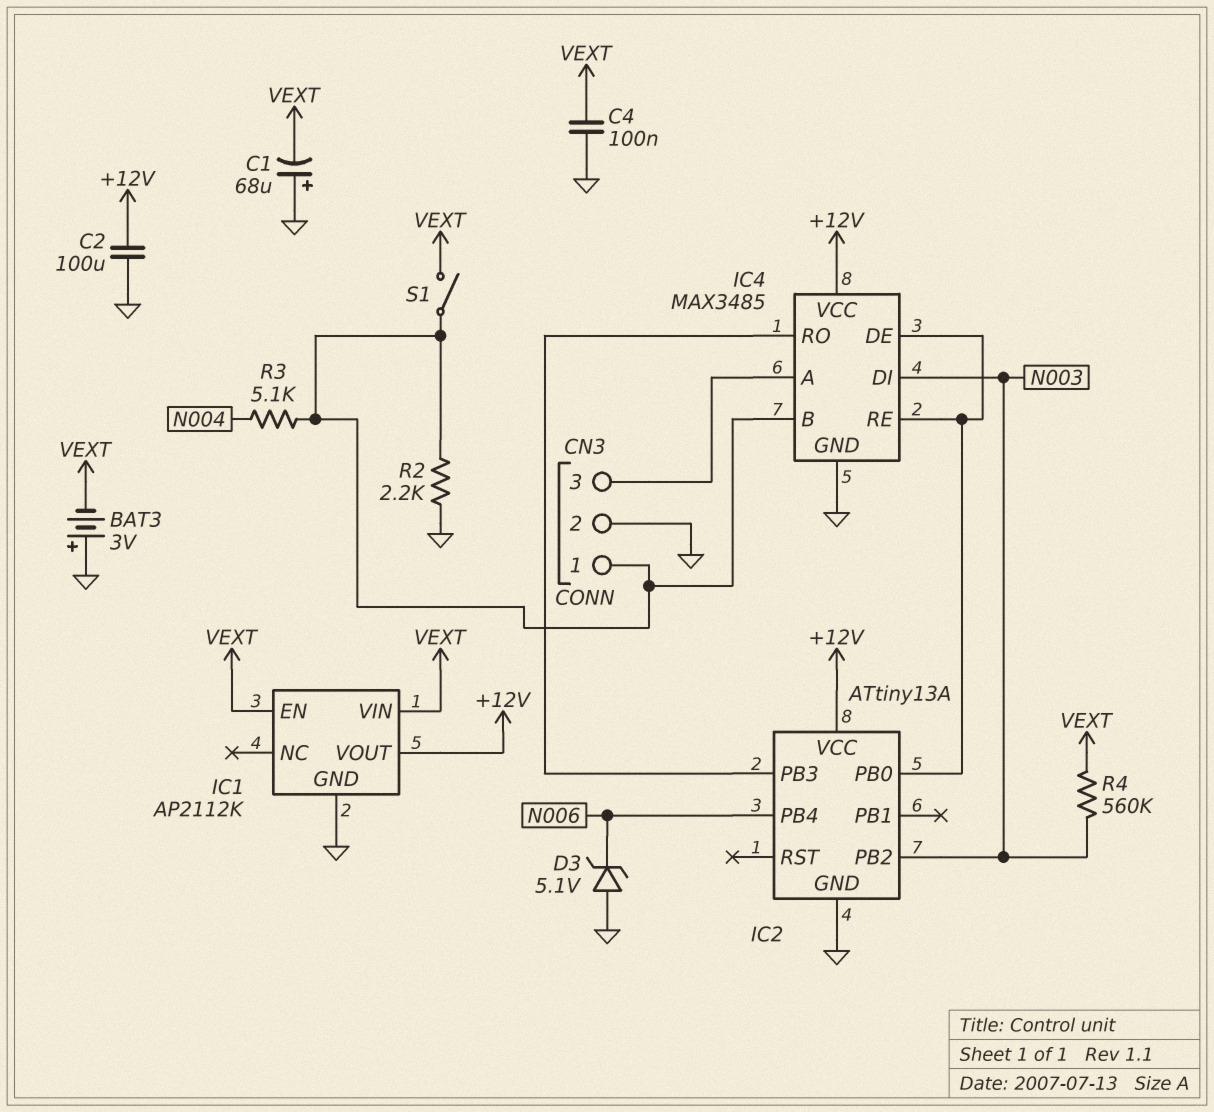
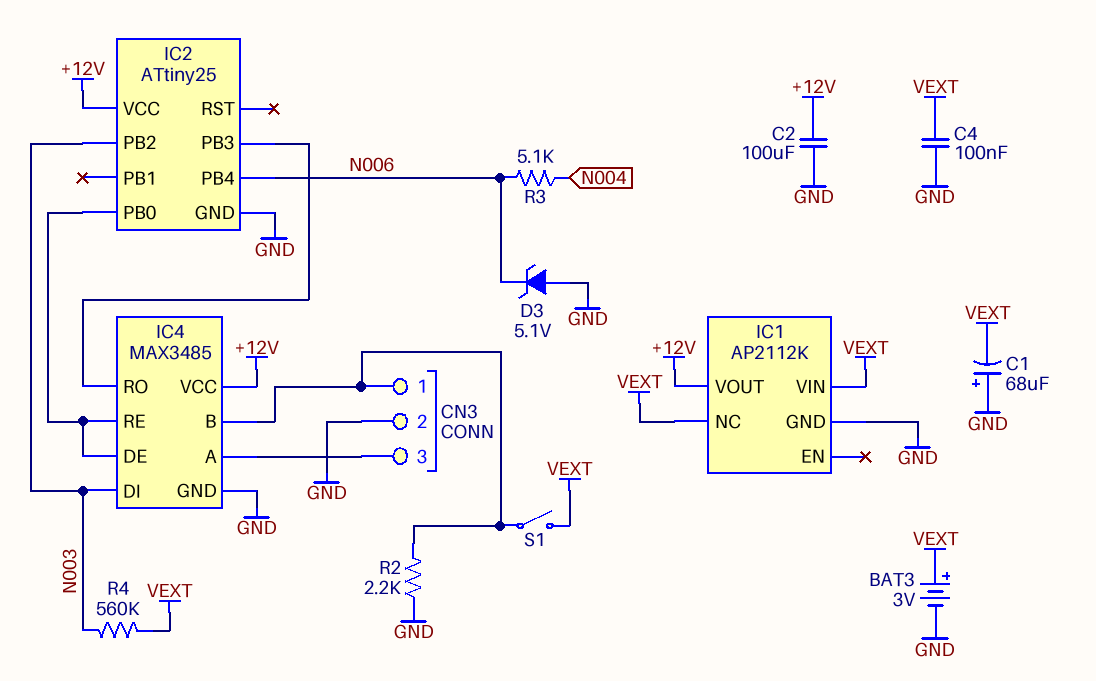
BAT3: 3V (plus GND, minus VEXT) -> 3V (plus VEXT, minus GND)
IC1 pin EN: VEXT -> none
IC1 pin NC: none -> VEXT
IC2: ATtiny13A -> ATtiny25
R3: 5.1k (CN3/1, N004) -> 5.1k (N004, N006)

